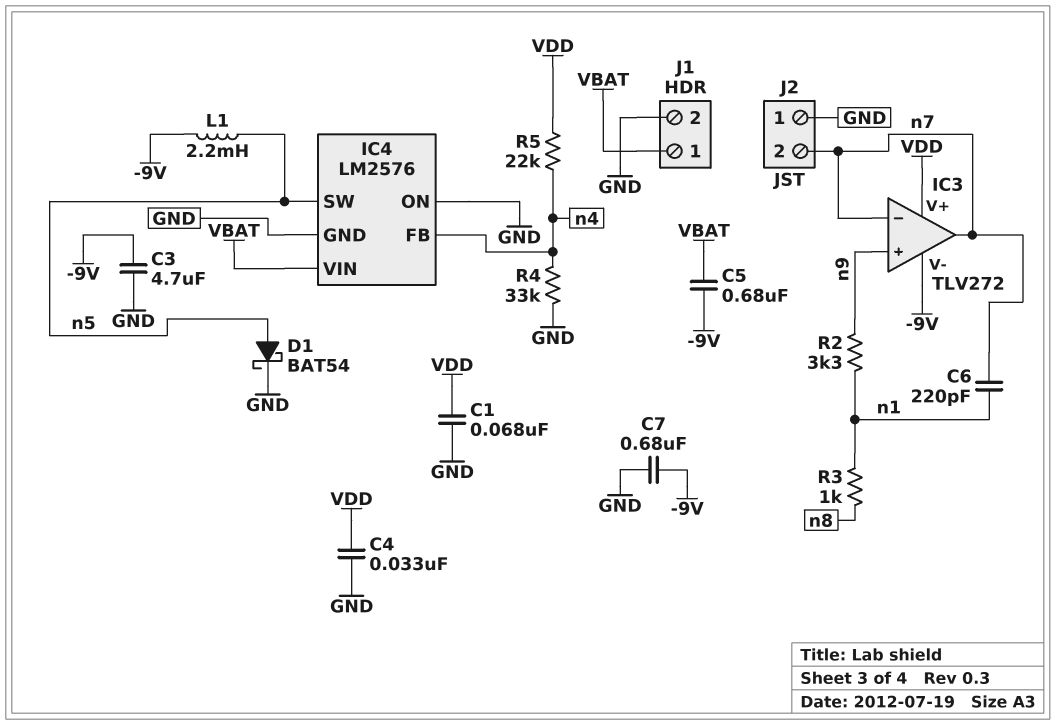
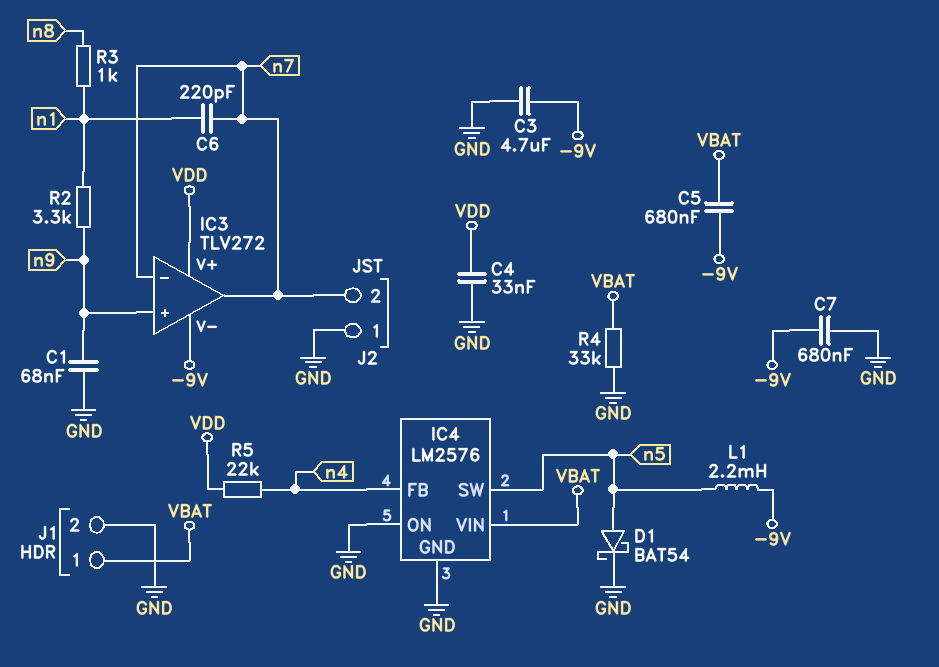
C1: 68nF (GND, VDD) -> 68nF (GND, n9)
R4: 33k (GND, n4) -> 33k (GND, VBAT)

